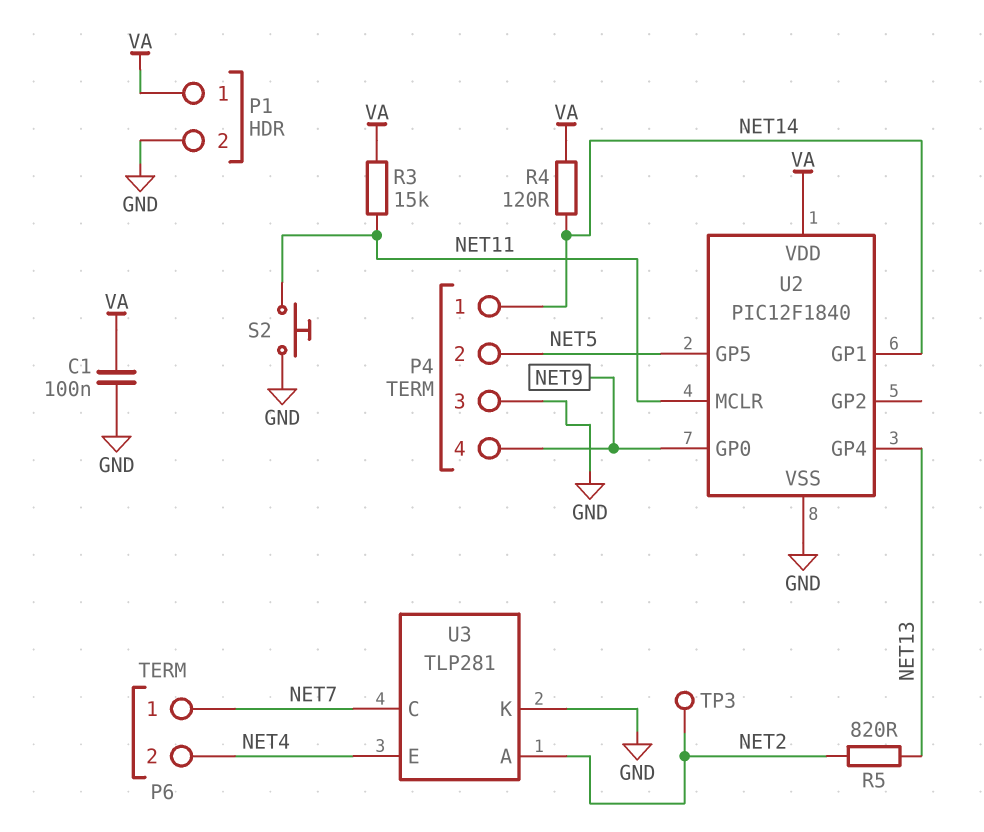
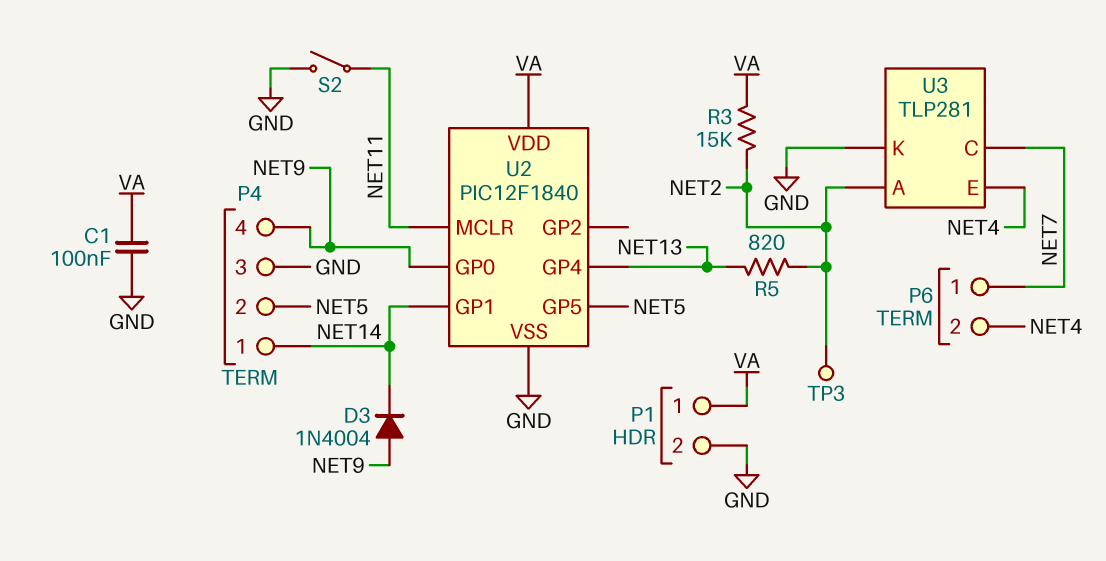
D3: none -> diode 1N4004 (A NET9, K NET14)
R3: 15k (NET11, VA) -> 15k (NET2, VA)
R4: 120 (NET14, VA) -> none
S2: button (GND, NET11) -> switch (GND, NET11)

